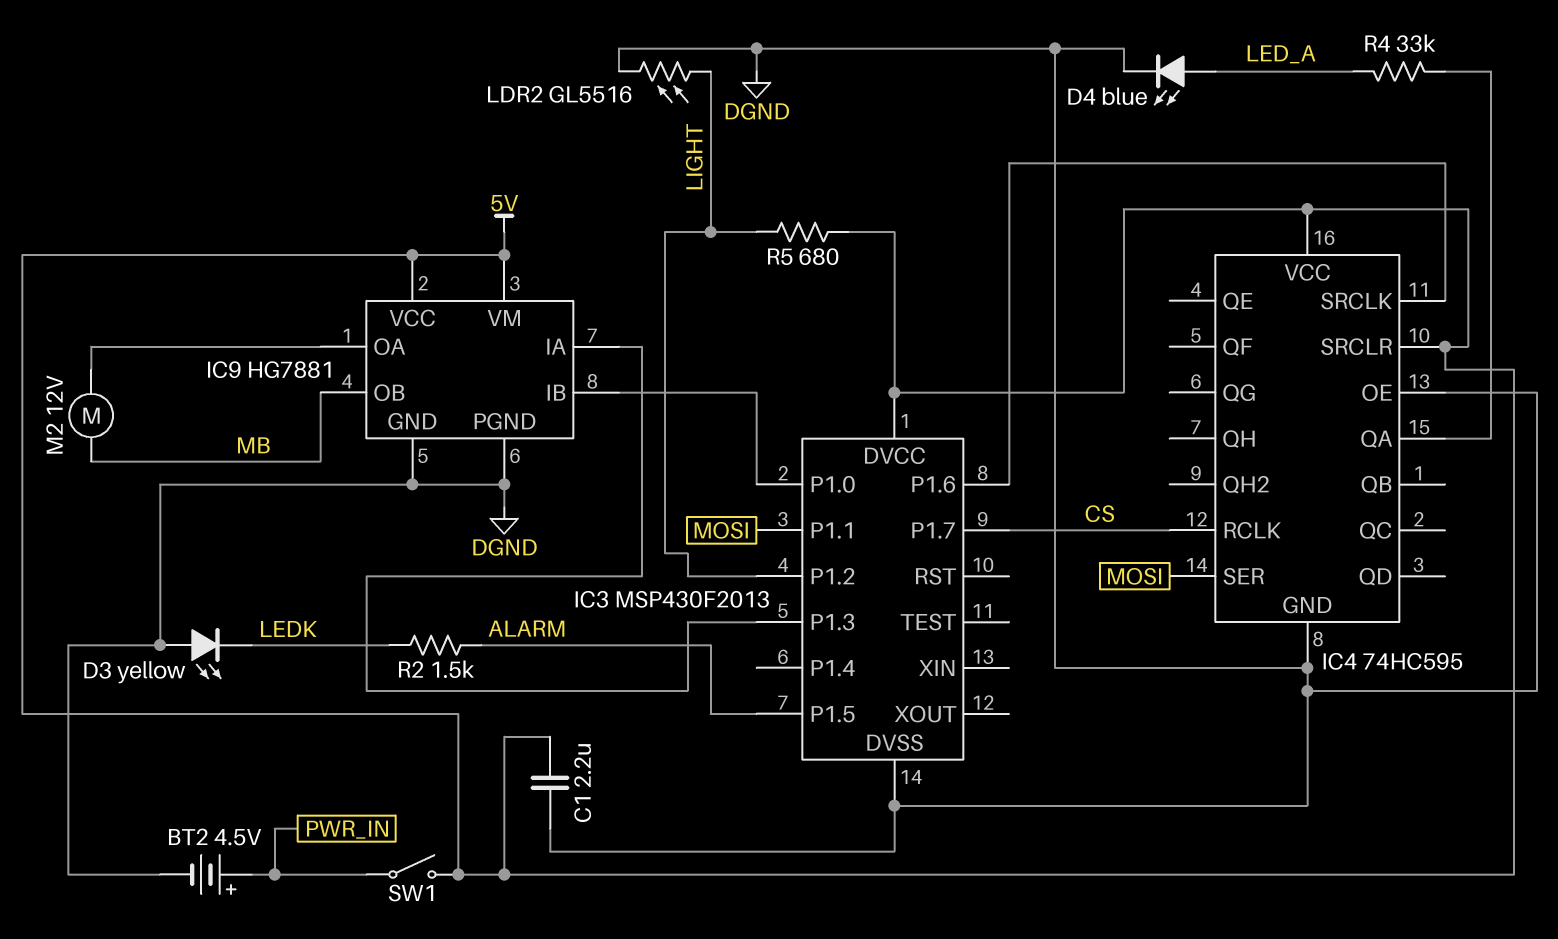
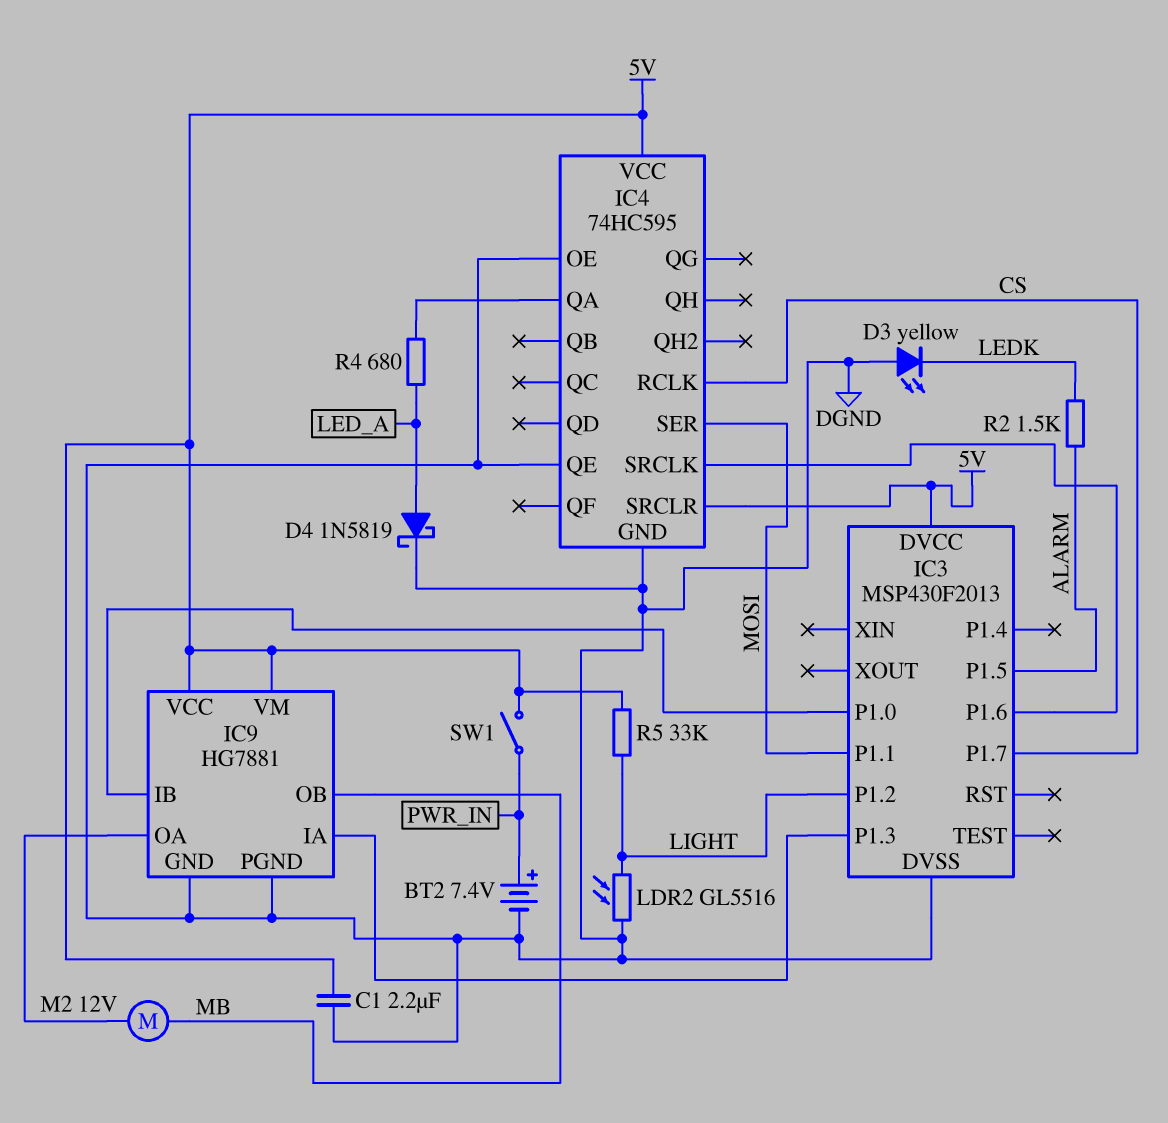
BT2: 4.5V (plus PWR_IN, minus DGND) -> 7.4V (plus PWR_IN, minus DGND)
D4: LED blue (A LED_A, K DGND) -> schottky 1N5819 (A LED_A, K DGND)
IC4 pin QE: none -> DGND
R4: 33k (IC4/QA, LED_A) -> 680 (IC4/QA, LED_A)
R5: 680 (5V, LIGHT) -> 33k (5V, LIGHT)

